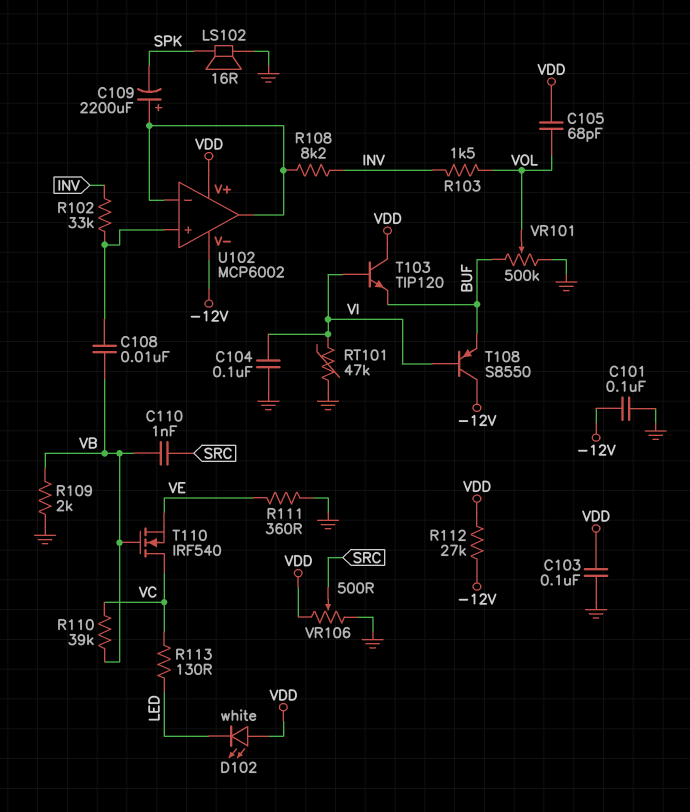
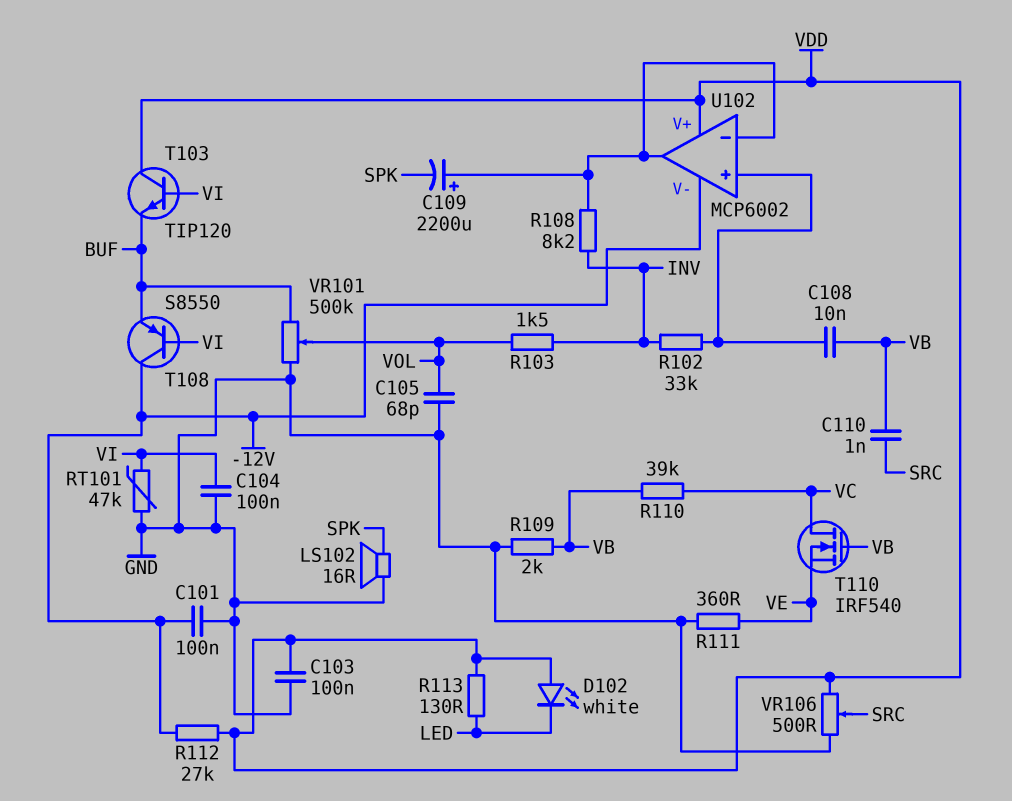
C105: 68pF (VDD, VOL) -> 68pF (GND, VOL)
R113: 130 (LED, VC) -> 130 (LED, VDD)

